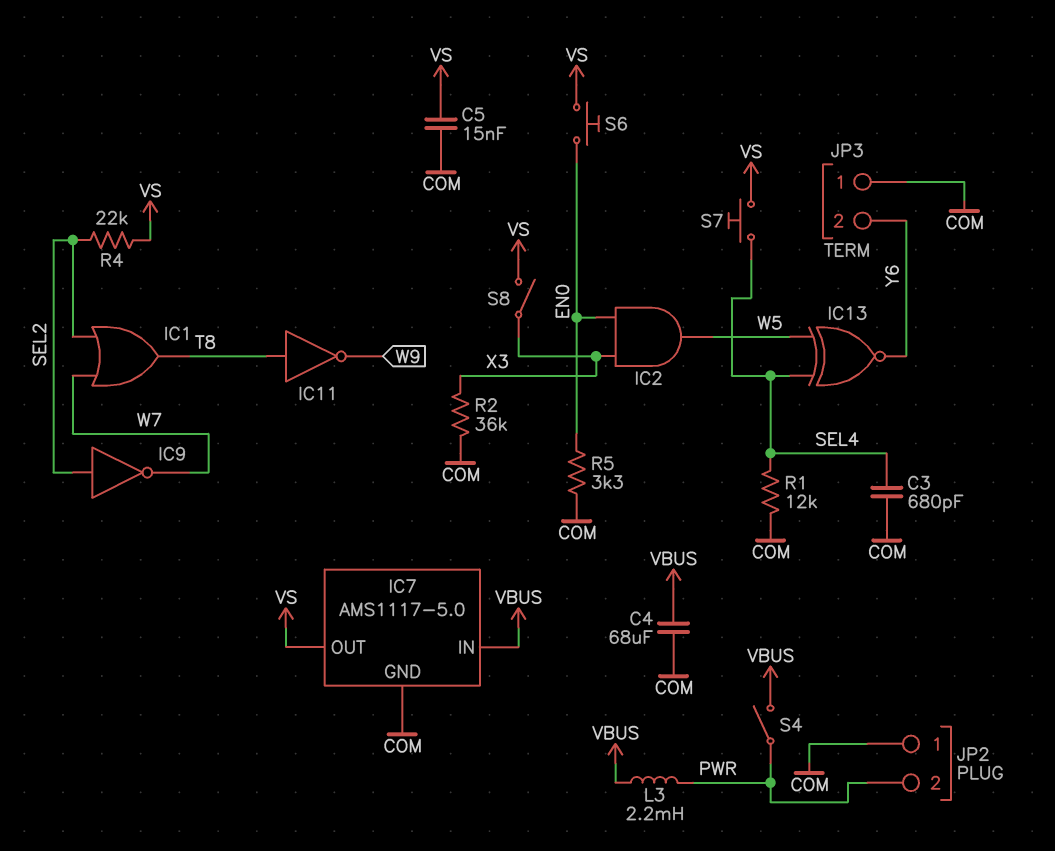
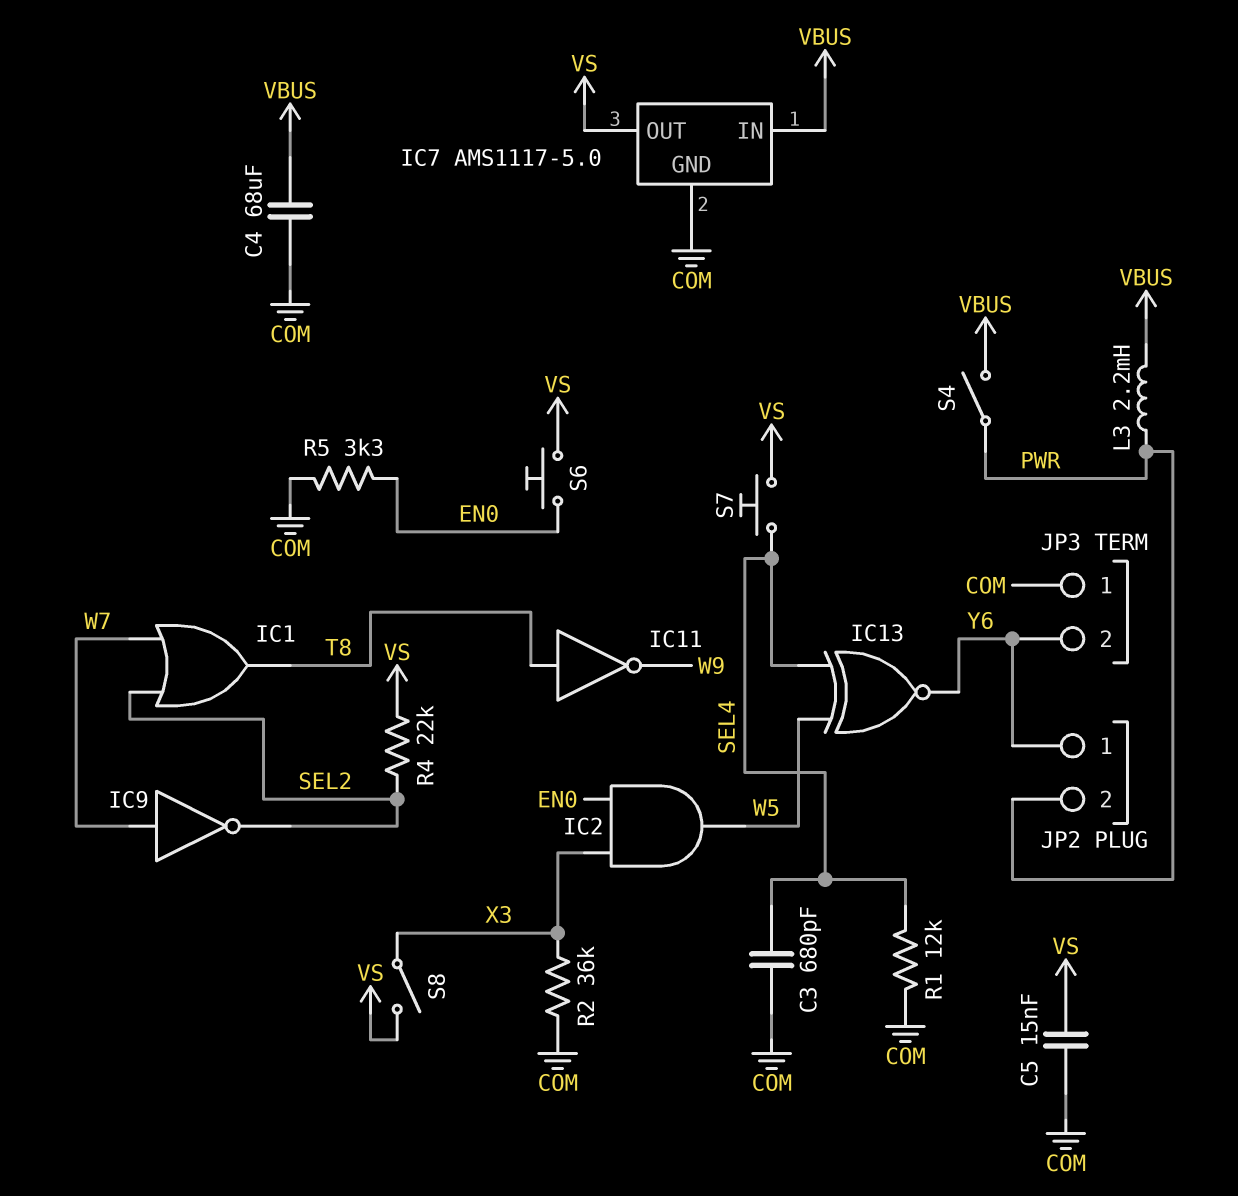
IC9: NOT (in SEL2, out W7) -> NOT (in W7, out SEL2)
JP2 pin 1: COM -> Y6

